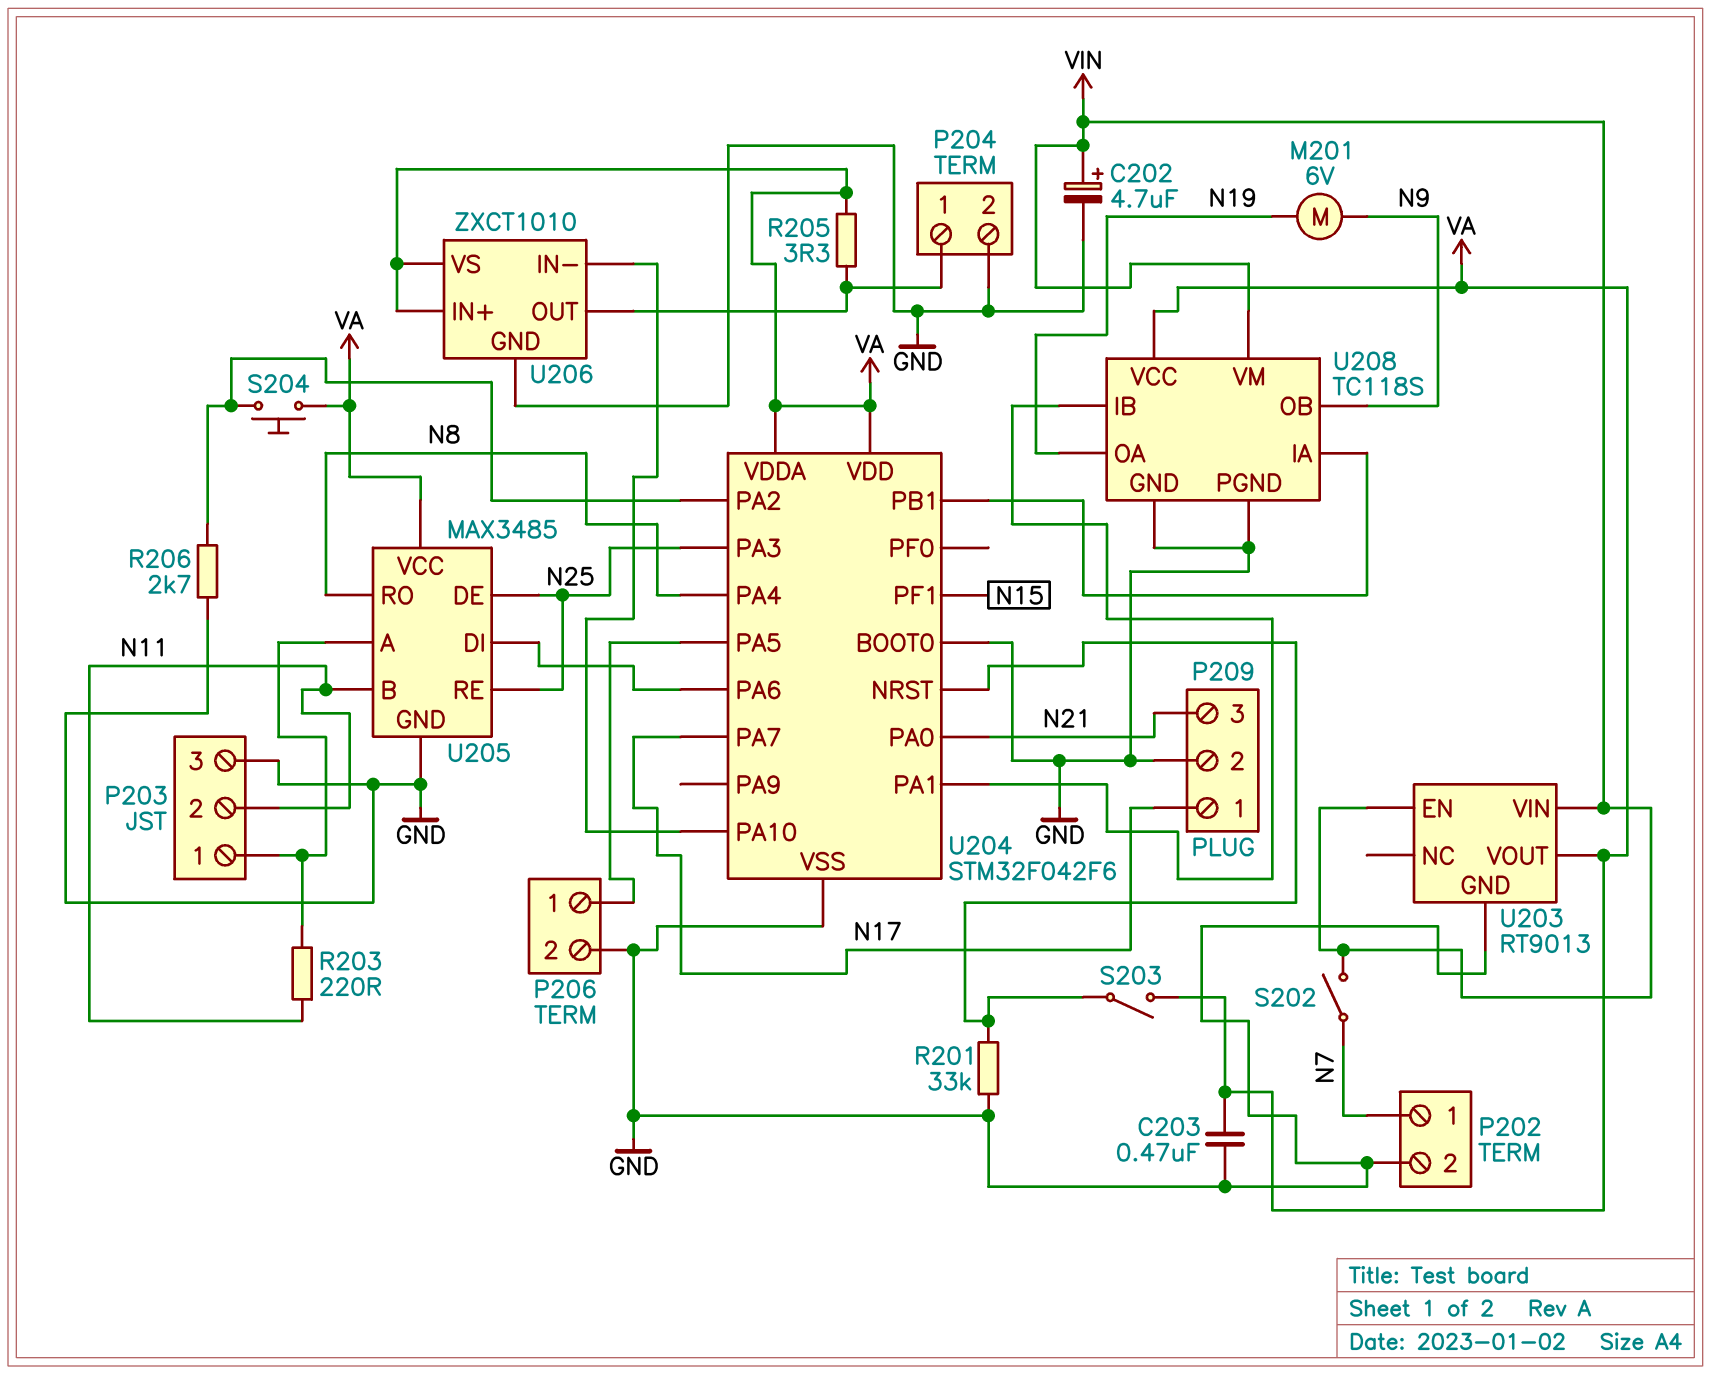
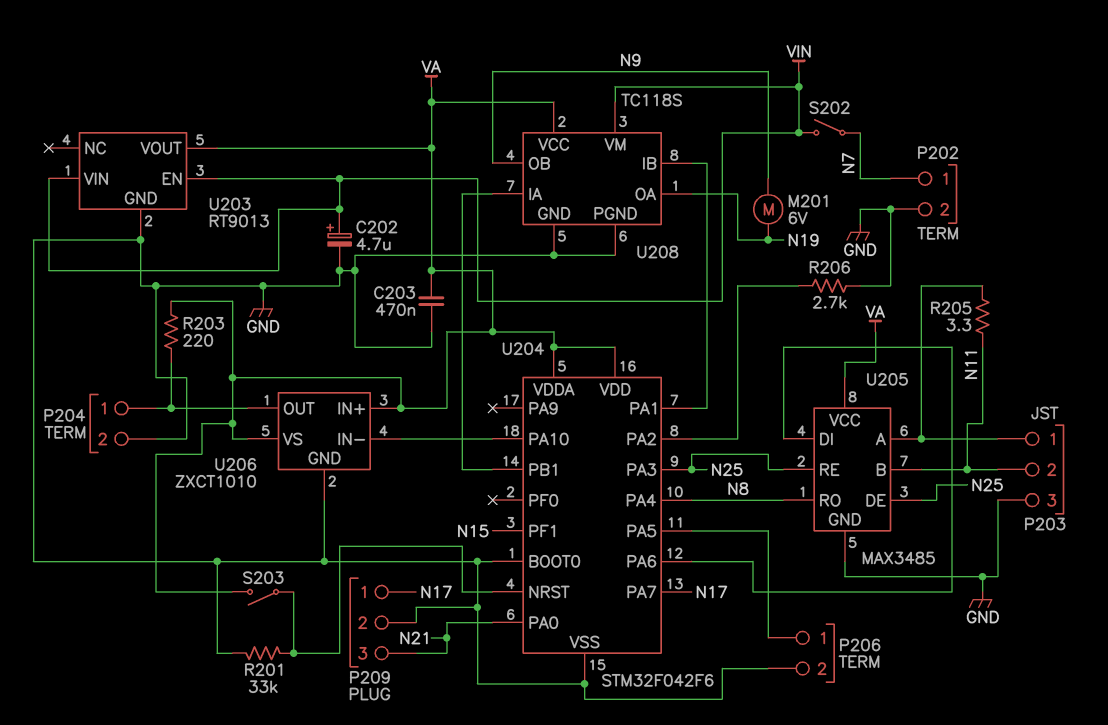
R203: 220 (N11, P203/1) -> 220 (P204/1, VA)
R205: 3.3 (P204/1, VA) -> 3.3 (N11, P203/1)
S204: button (U204/PA2, VA) -> none

